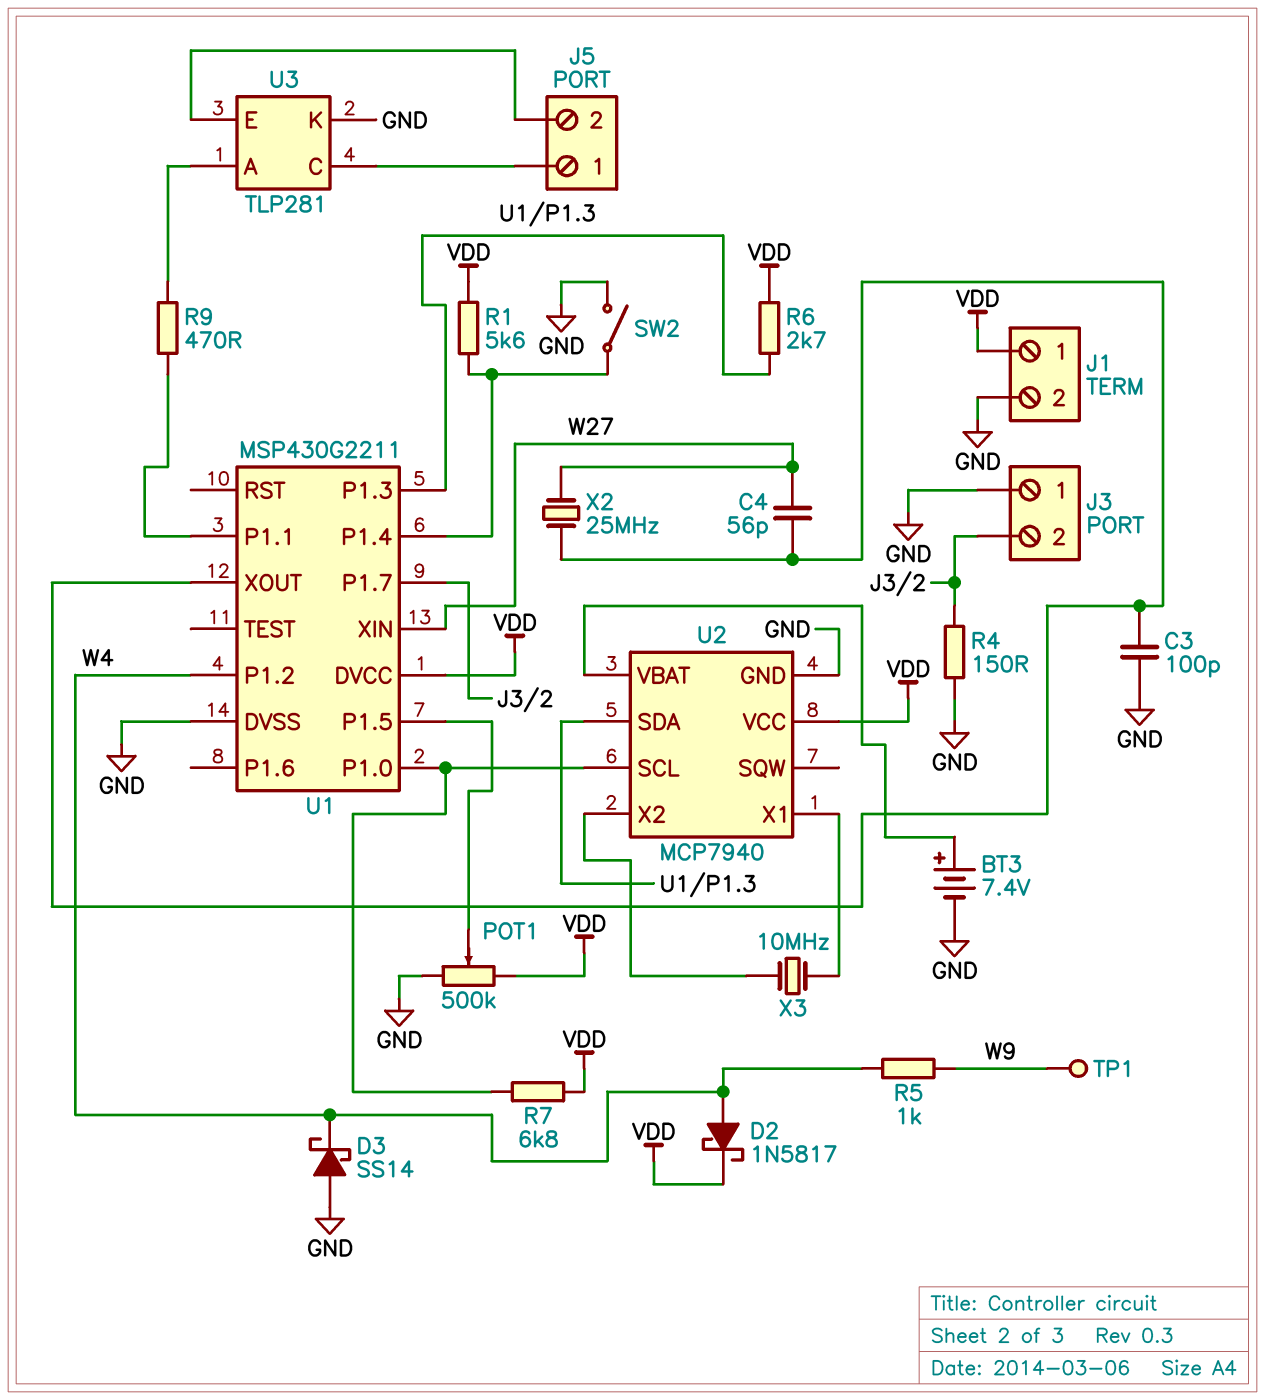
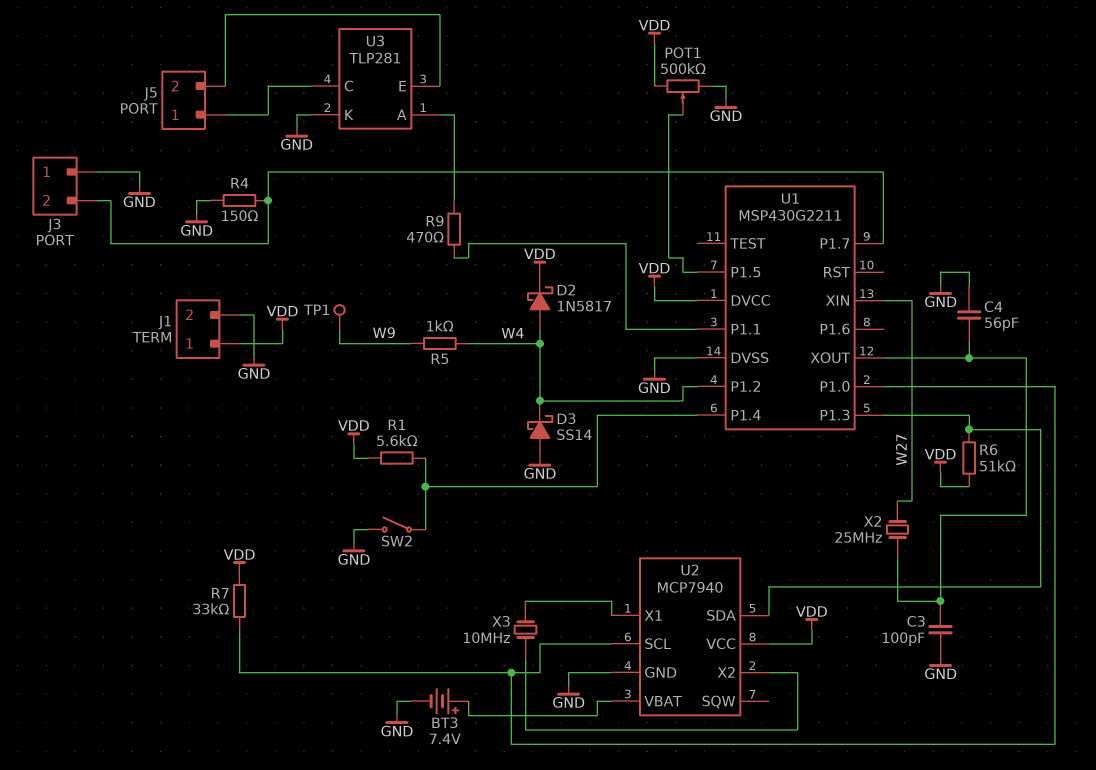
C4: 56pF (U1/XOUT, W27) -> 56pF (GND, U1/XOUT)
R6: 2.7k (U1/P1.3, VDD) -> 51k (U1/P1.3, VDD)
R7: 6.8k (U1/P1.0, VDD) -> 33k (U1/P1.0, VDD)

